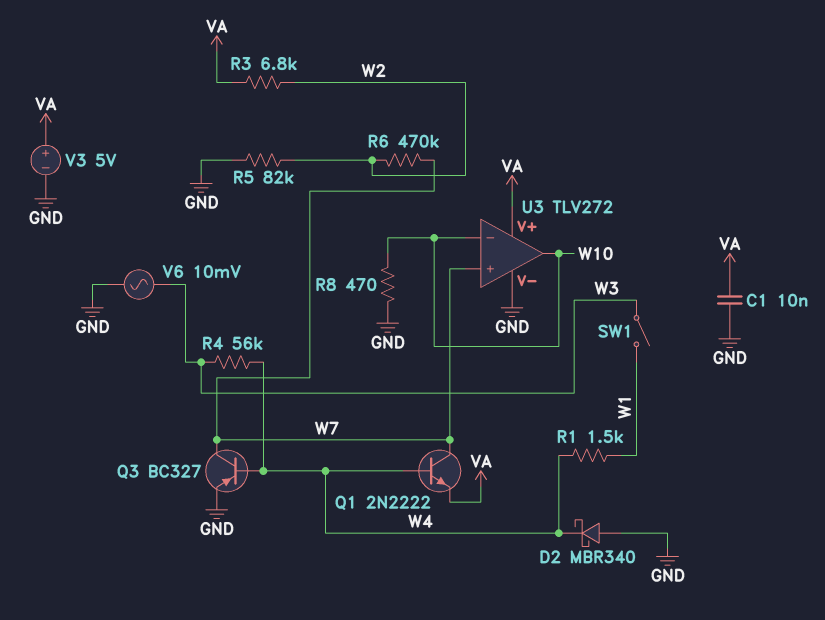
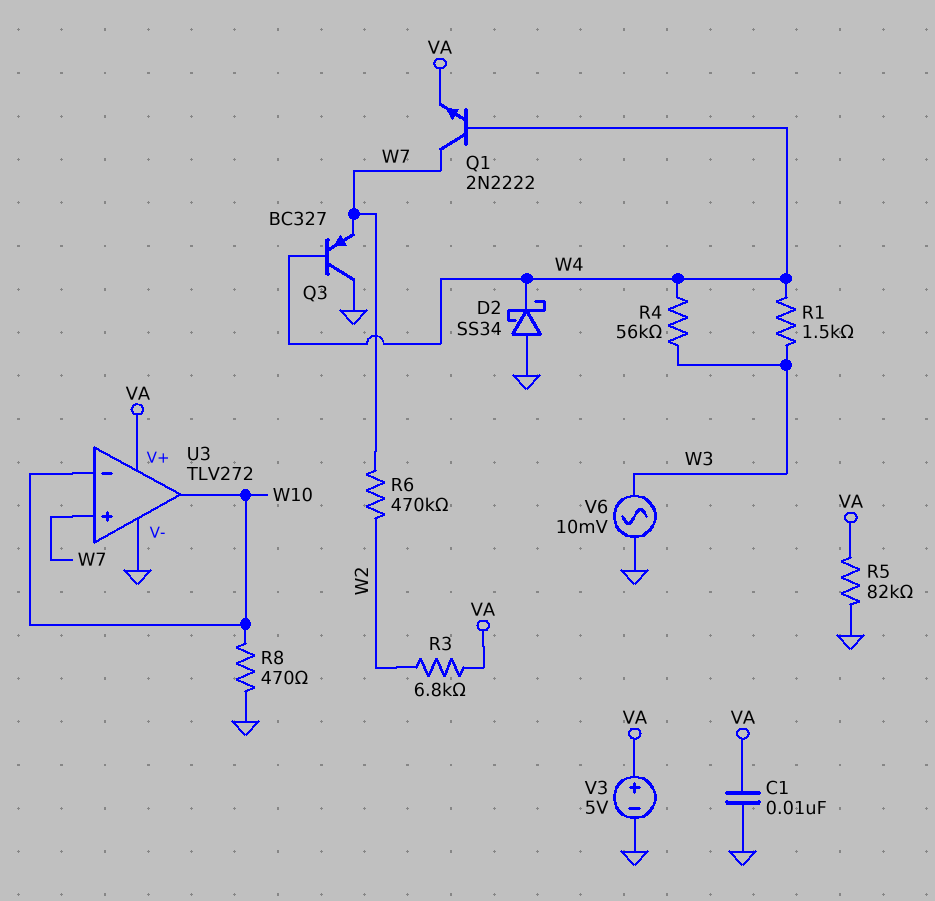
D2: schottky MBR340 (A GND, K W4) -> schottky SS34 (A GND, K W4)
Q3: PNP BC327 (B W4, C W7, E GND) -> PNP BC327 (B W4, C GND, E W7)
R1: 1.5k (W1, W4) -> 1.5k (W3, W4)
R5: 82k (GND, W2) -> 82k (GND, VA)
SW1: switch (W1, W3) -> none

